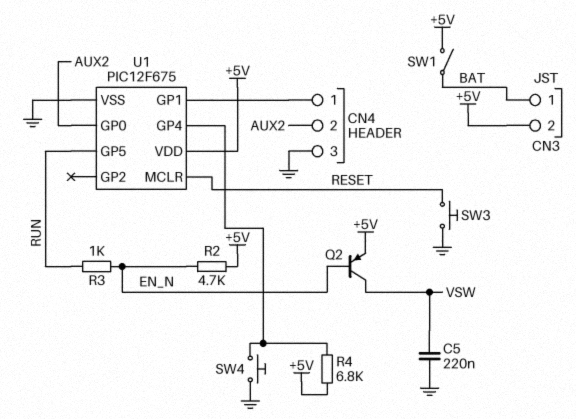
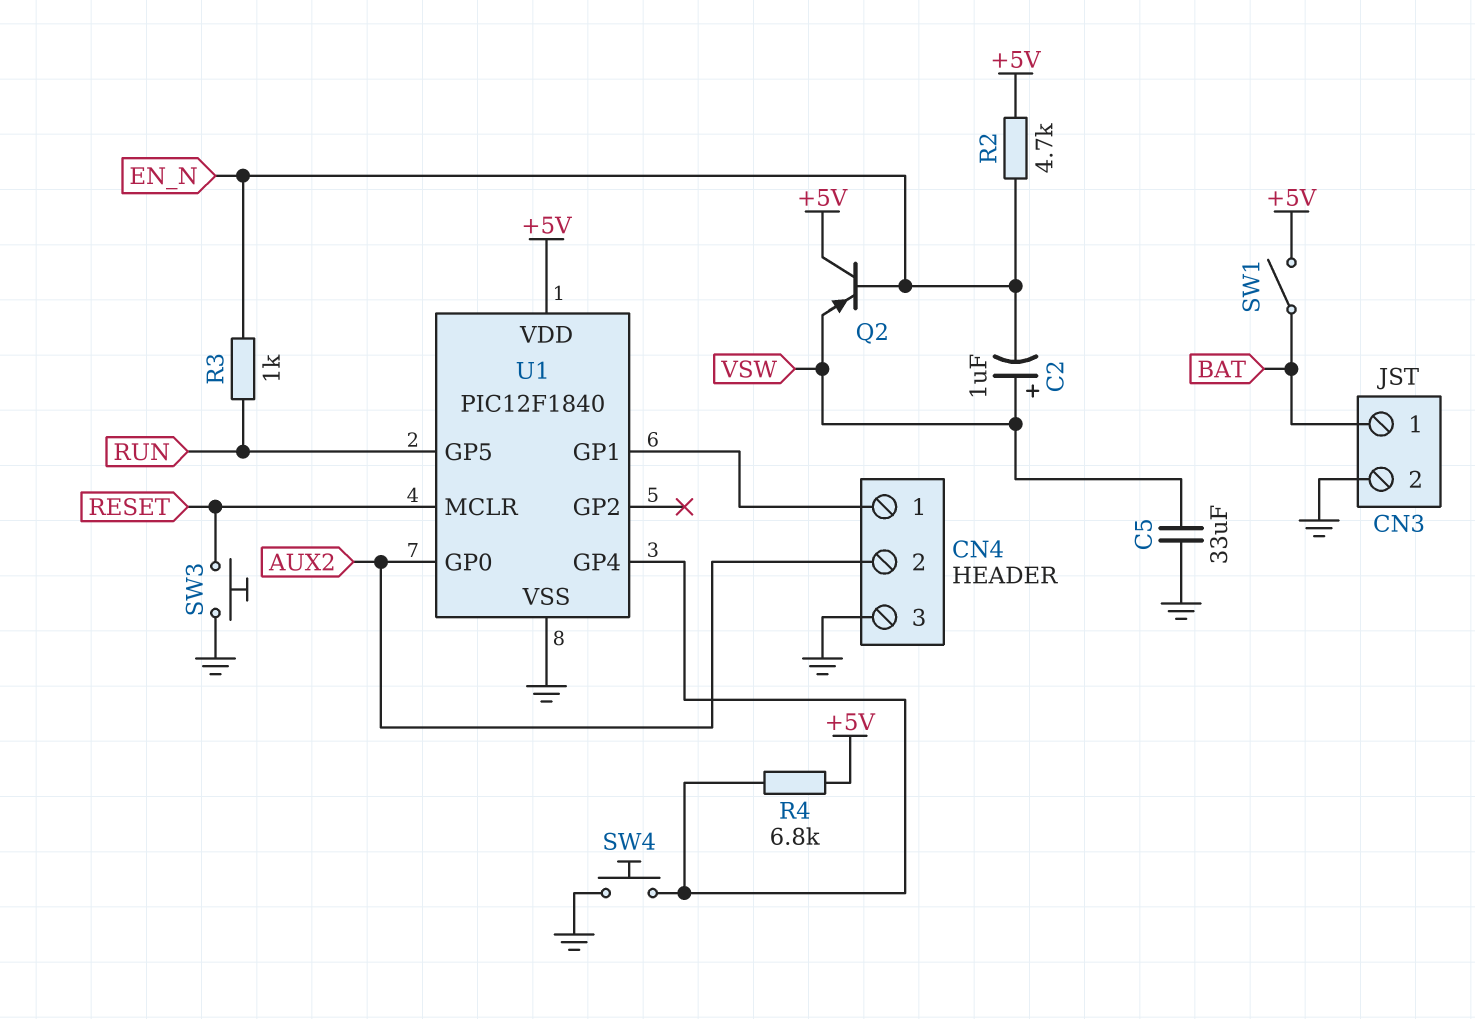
C2: none -> 1uF (plus VSW, minus EN_N)
C5: 220nF (GND, VSW) -> 33uF (GND, VSW)
CN3 pin 2: +5V -> GND
Q2: PNP (B EN_N, C VSW, E +5V) -> PNP (B EN_N, C +5V, E VSW)
U1: PIC12F675 -> PIC12F1840

